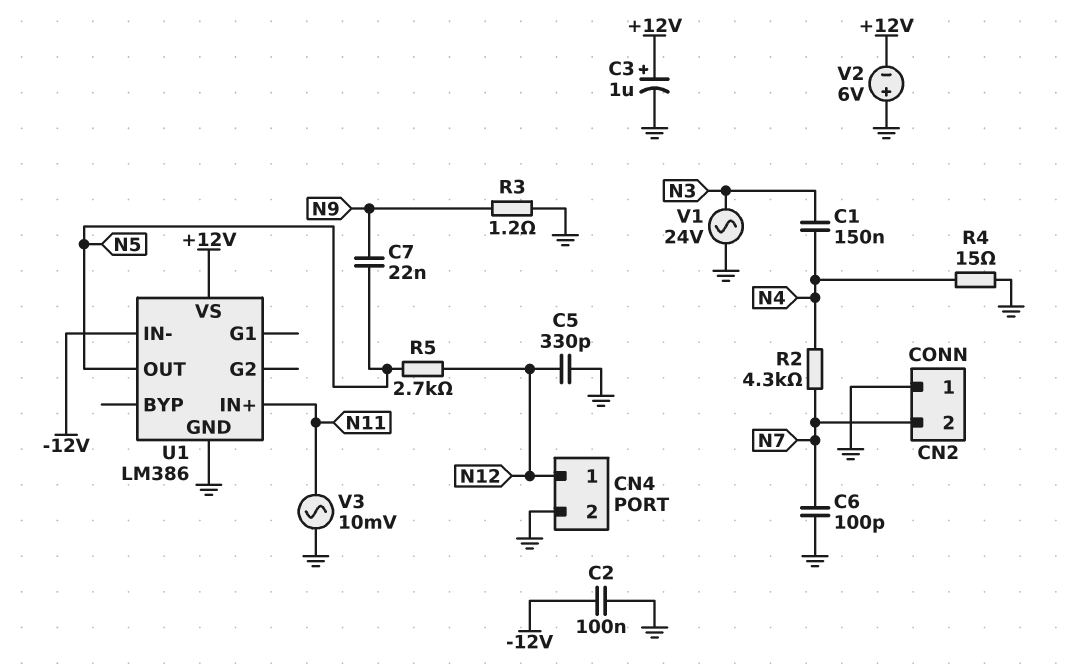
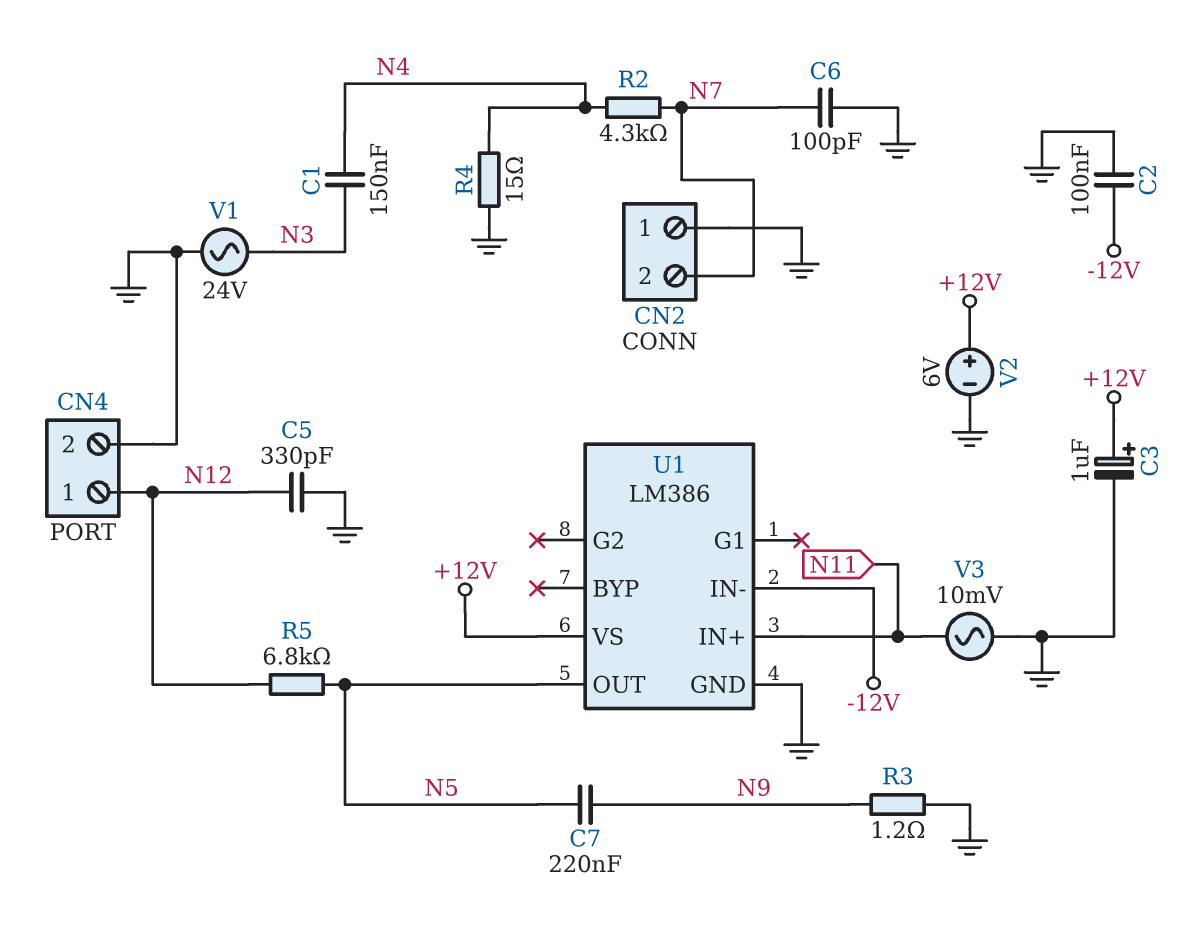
C7: 22nF (N5, N9) -> 220nF (N5, N9)
R5: 2.7k (N5, N12) -> 6.8k (N5, N12)
V2: 6V (plus GND, minus +12V) -> 6V (plus +12V, minus GND)

